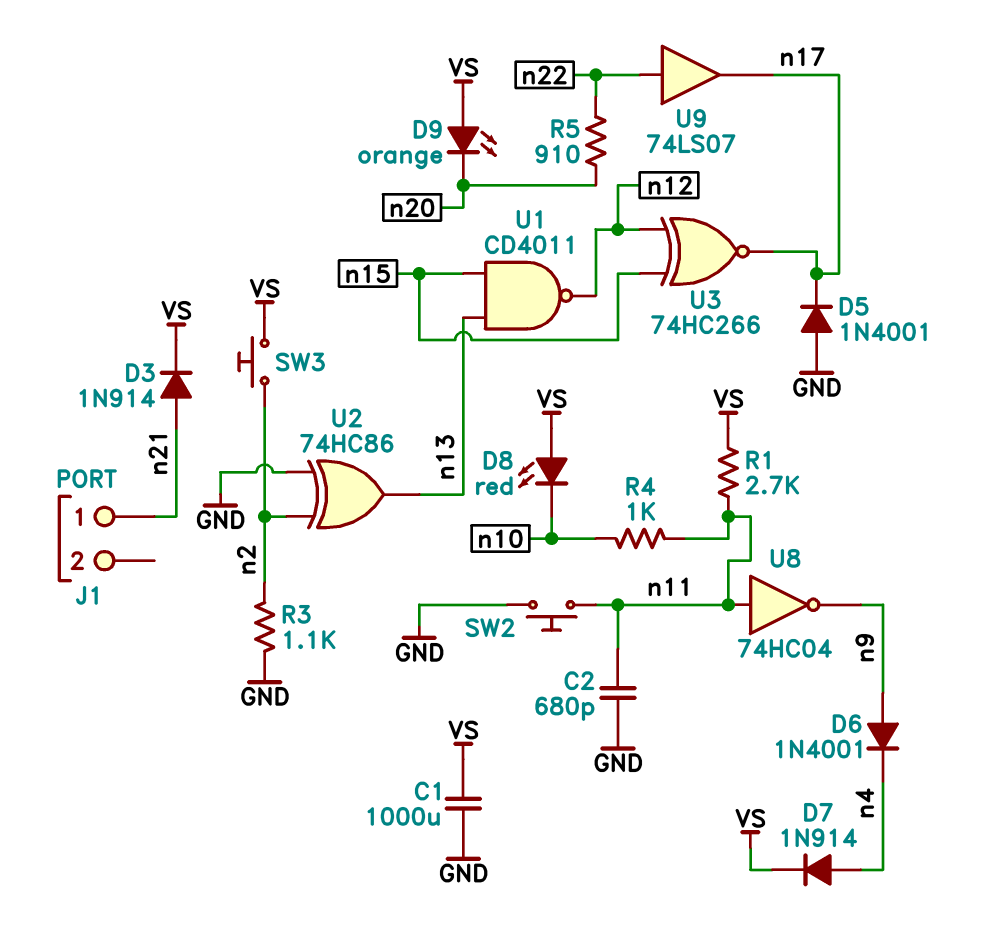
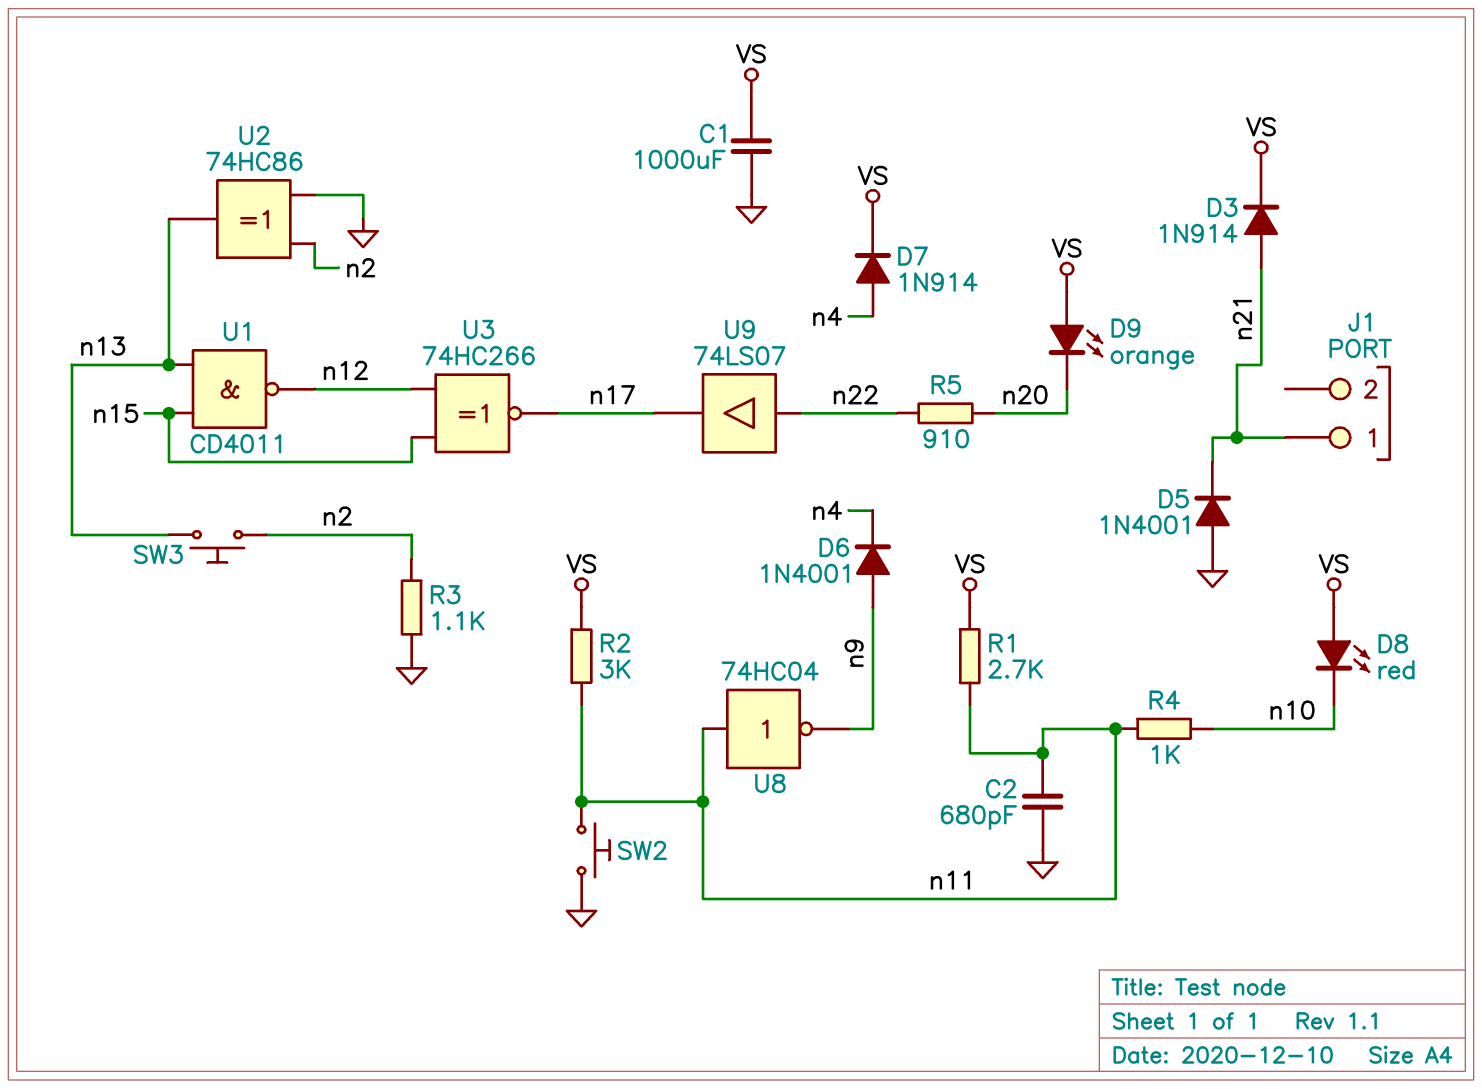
D5: diode 1N4001 (A GND, K n17) -> diode 1N4001 (A GND, K n21)
R2: none -> 3k (VS, n11)
SW3: button (VS, n2) -> button (n2, n13)

